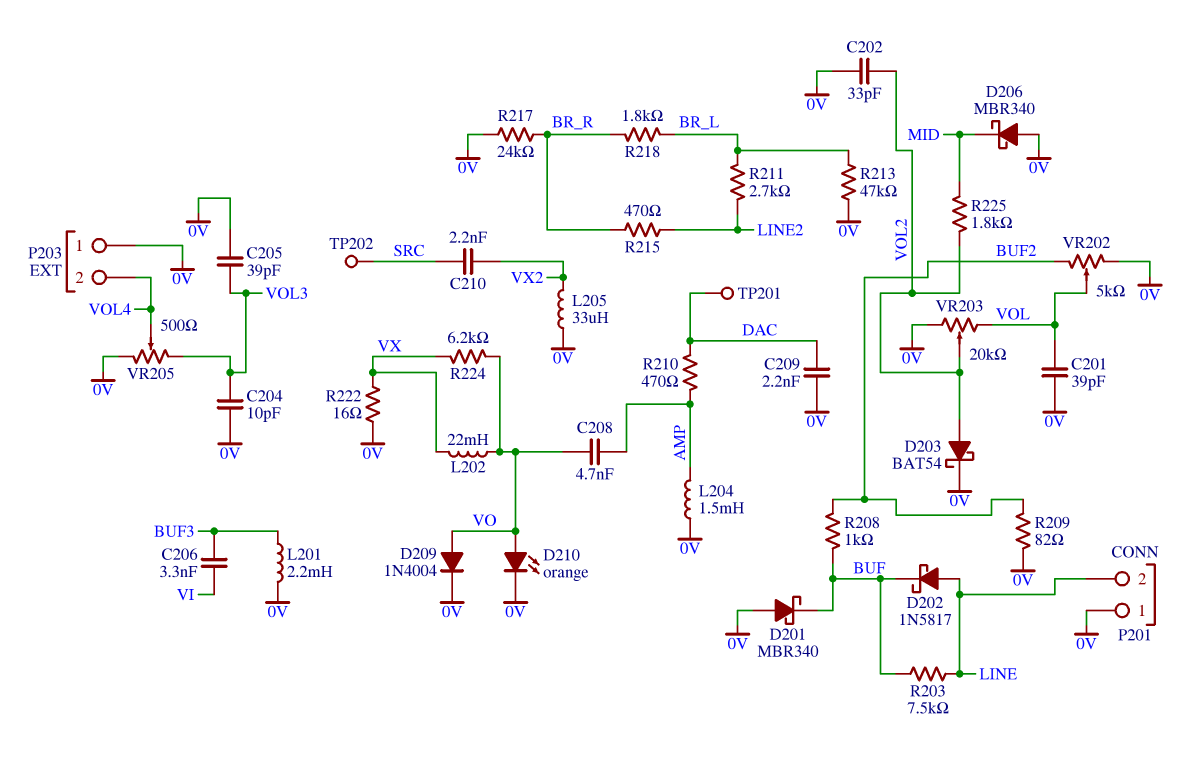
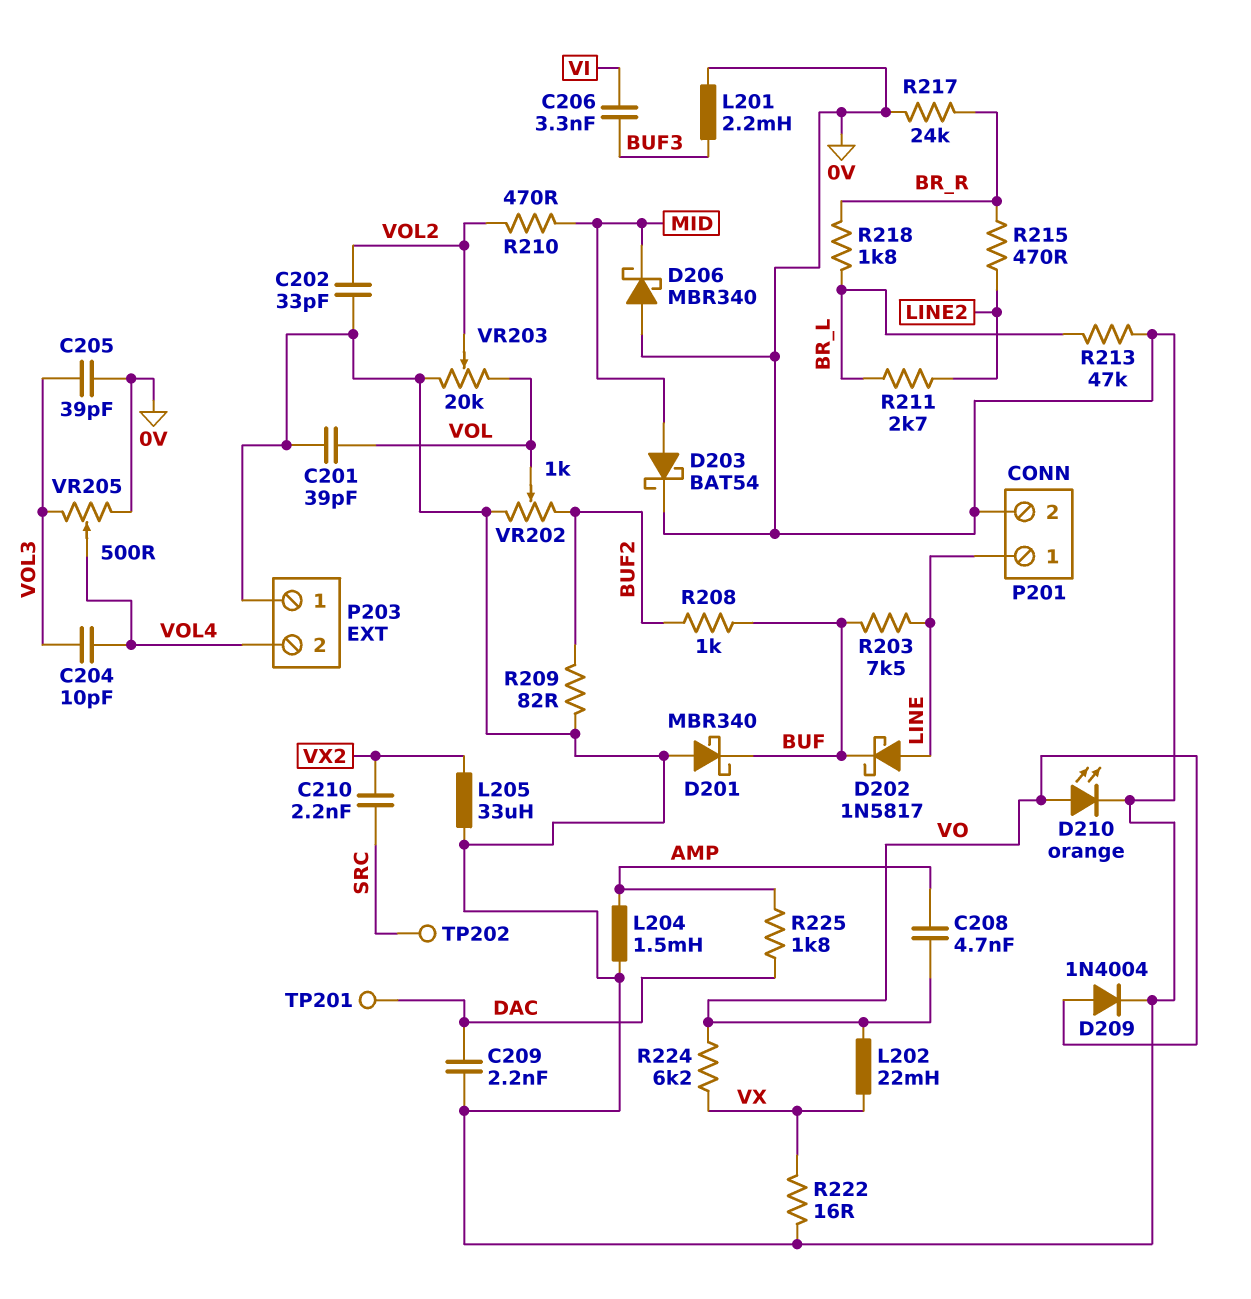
C204: 10pF (0V, VOL3) -> 10pF (VOL3, VOL4)
D203: schottky BAT54 (A VOL2, K 0V) -> schottky BAT54 (A MID, K 0V)
P201 pin 1: 0V -> LINE
P201 pin 2: LINE -> 0V
R210: 470 (AMP, DAC) -> 470 (MID, VOL2)
R225: 1.8k (MID, VOL2) -> 1.8k (AMP, DAC)
VR202: 5k (0V, BUF2, wiper VOL) -> 1k (0V, BUF2, wiper VOL)

